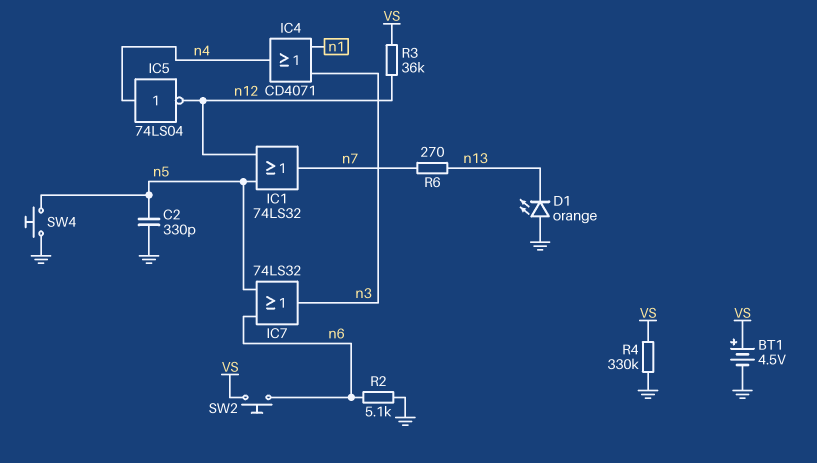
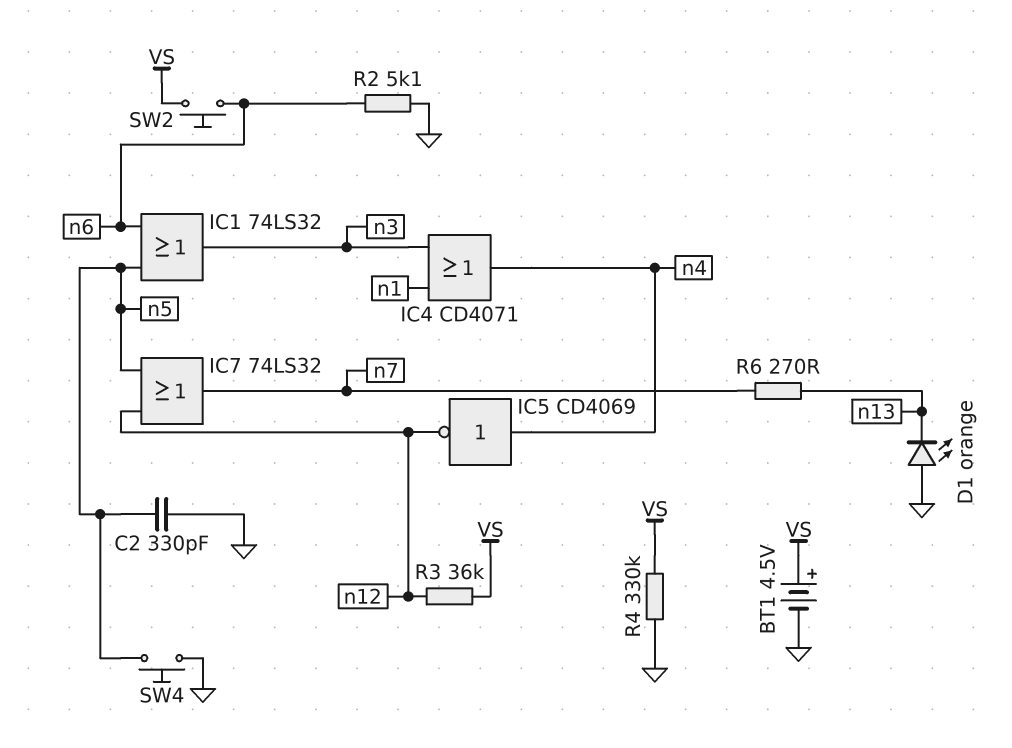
IC1: OR 74LS32 (in n5, in n12, out n7) -> OR 74LS32 (in n5, in n6, out n3)
IC5: NOT 74LS04 (in n4, out n12) -> NOT CD4069 (in n4, out n12)
IC7: OR 74LS32 (in n5, in n6, out n3) -> OR 74LS32 (in n5, in n12, out n7)

